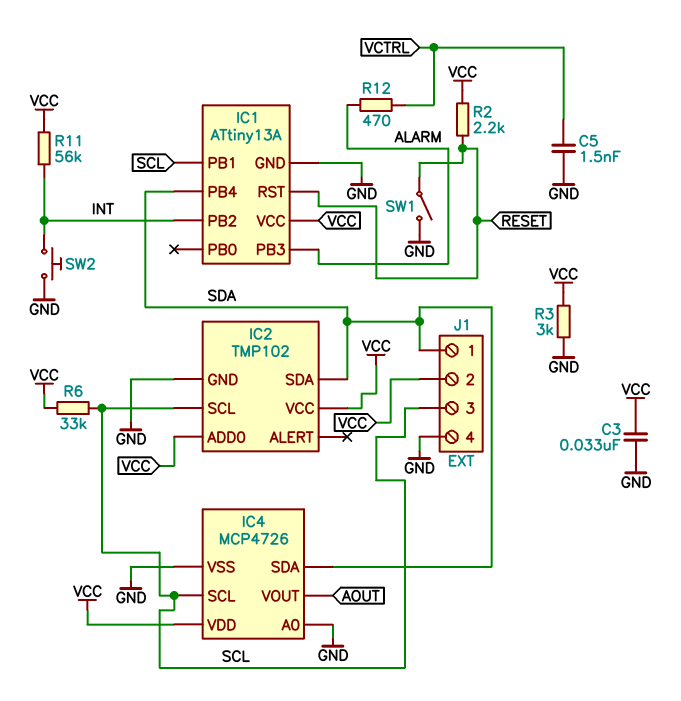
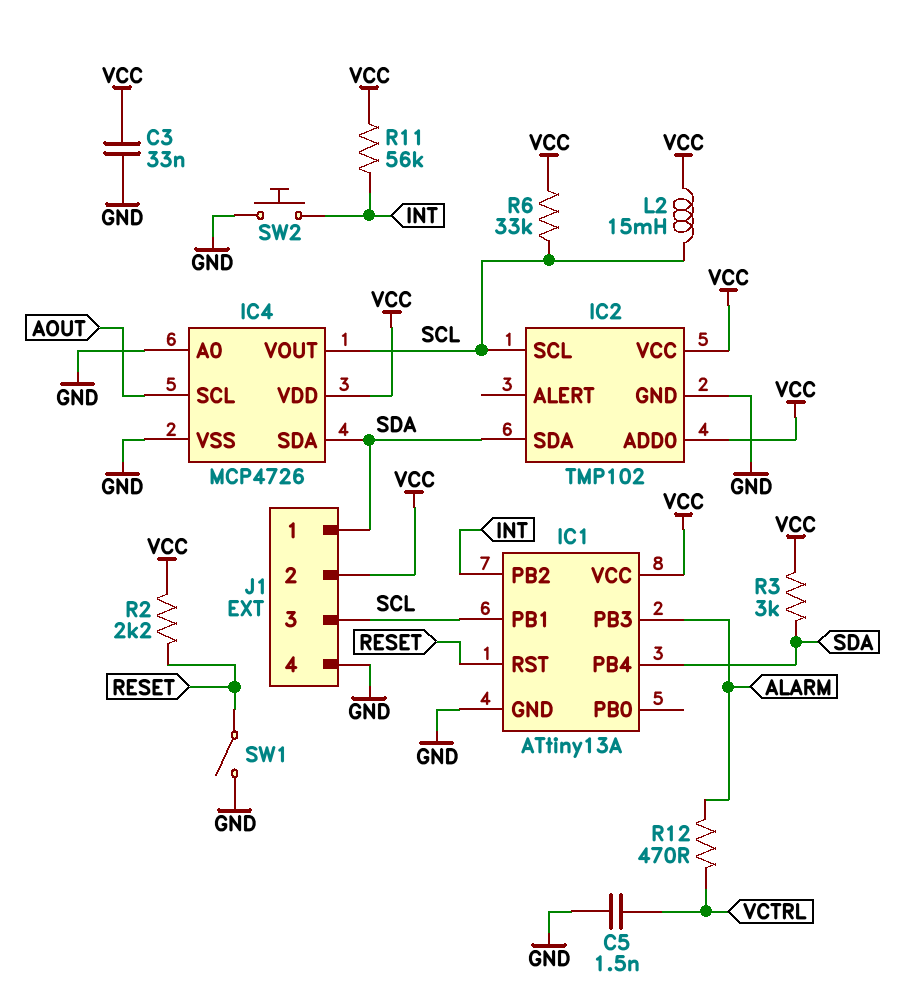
IC4 pin SCL: SCL -> AOUT
IC4 pin VOUT: AOUT -> SCL
L2: none -> 15mH (SCL, VCC)
R3: 3k (GND, VCC) -> 3k (SDA, VCC)

